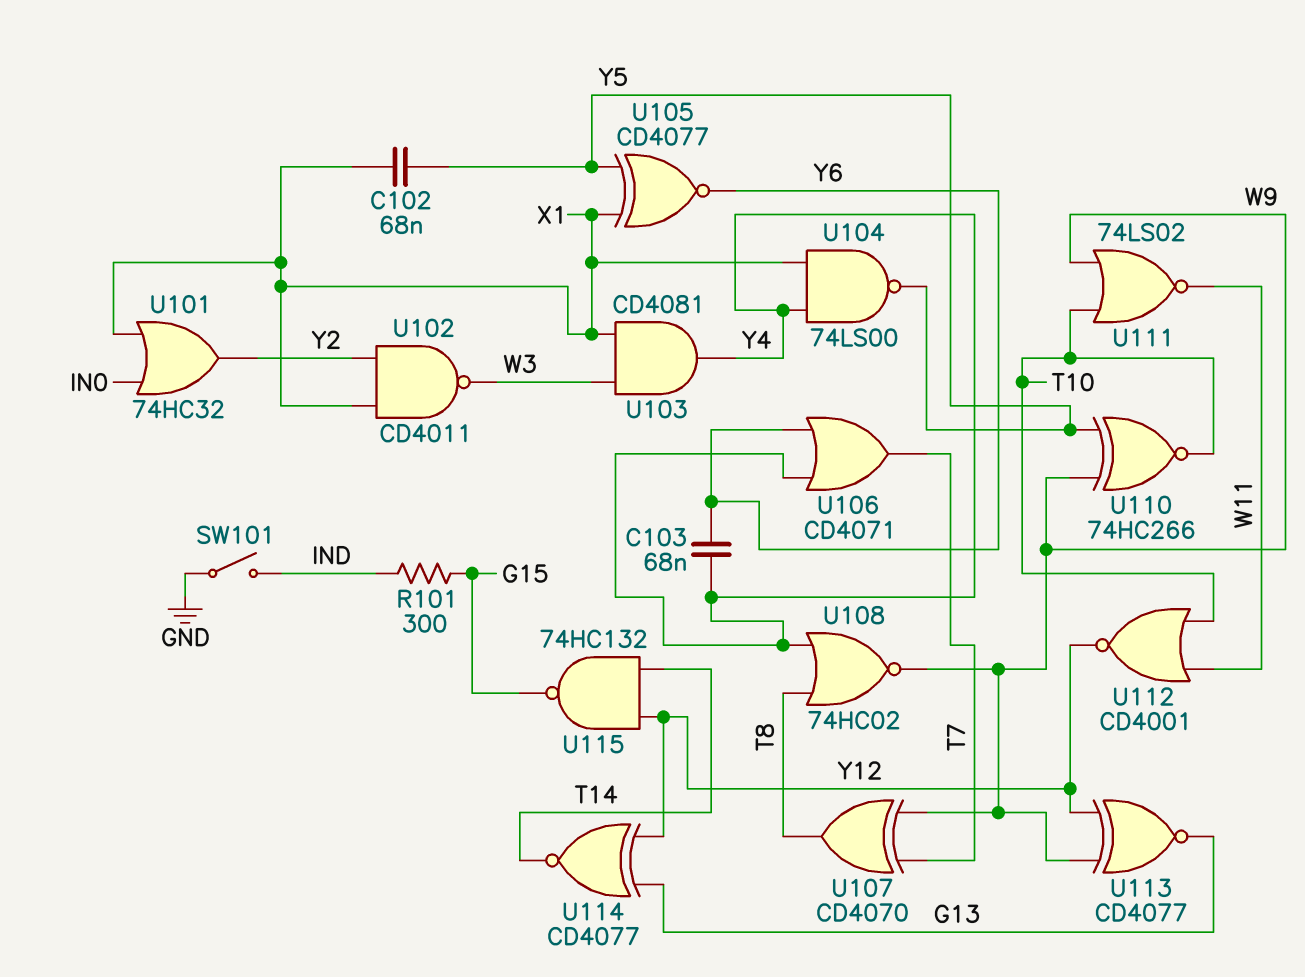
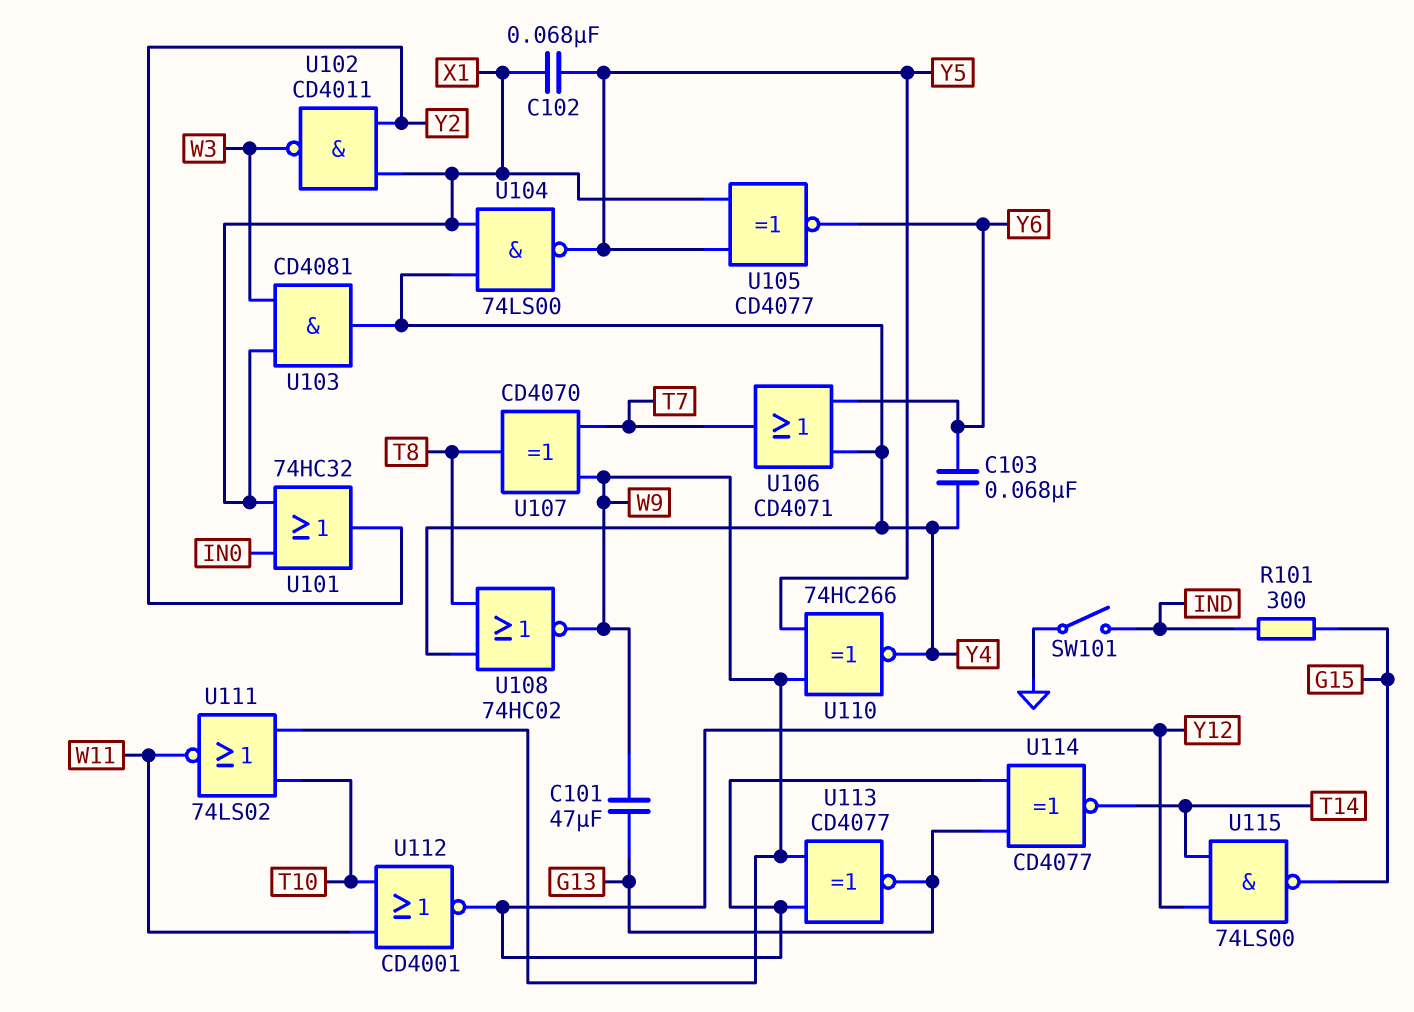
C101: none -> 47uF (G13, W9)
U110: XNOR 74HC266 (in W9, in Y5, out T10) -> XNOR 74HC266 (in W9, in Y5, out Y4)
U115: NAND 74HC132 (in T14, in Y12, out G15) -> NAND 74LS00 (in T14, in Y12, out G15)

